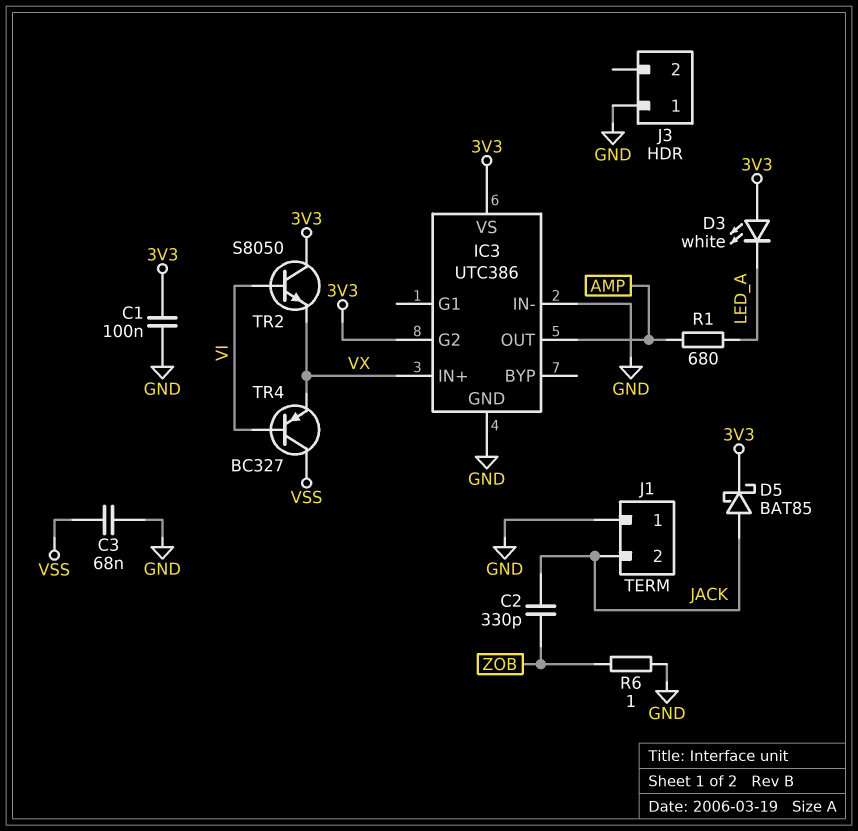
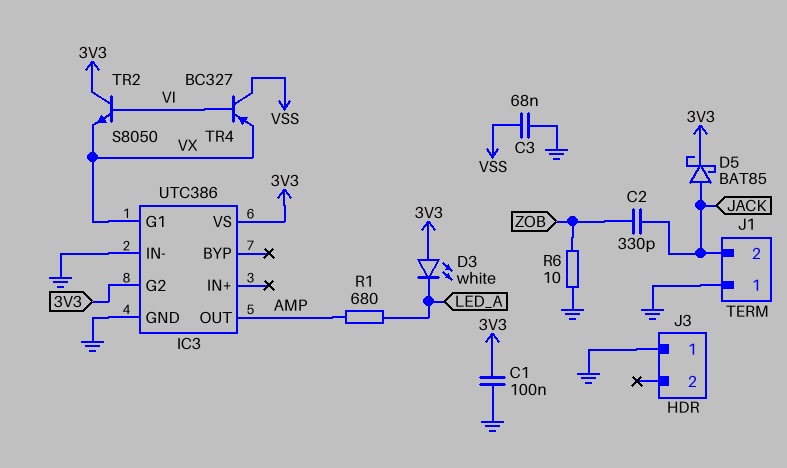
IC3 pin G1: none -> VX
IC3 pin IN+: VX -> none
R6: 1 (GND, ZOB) -> 10 (GND, ZOB)

